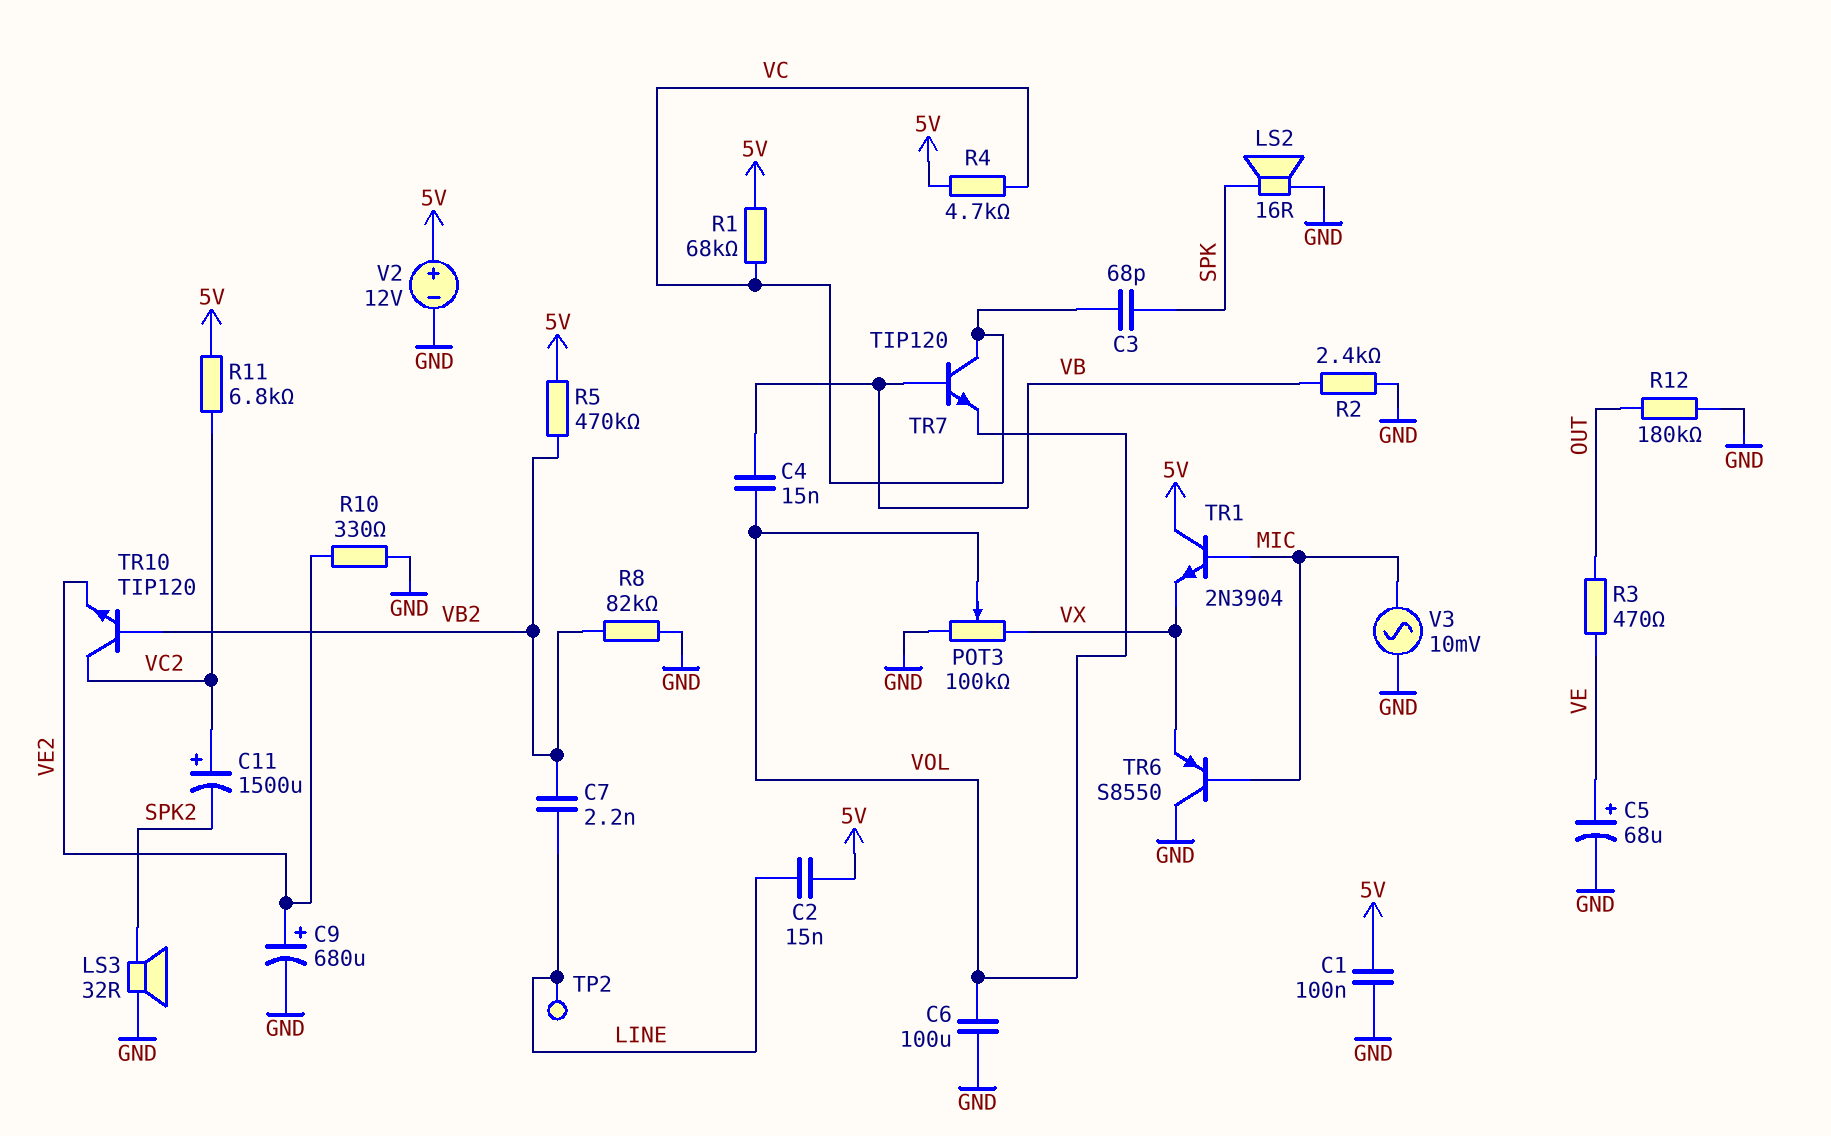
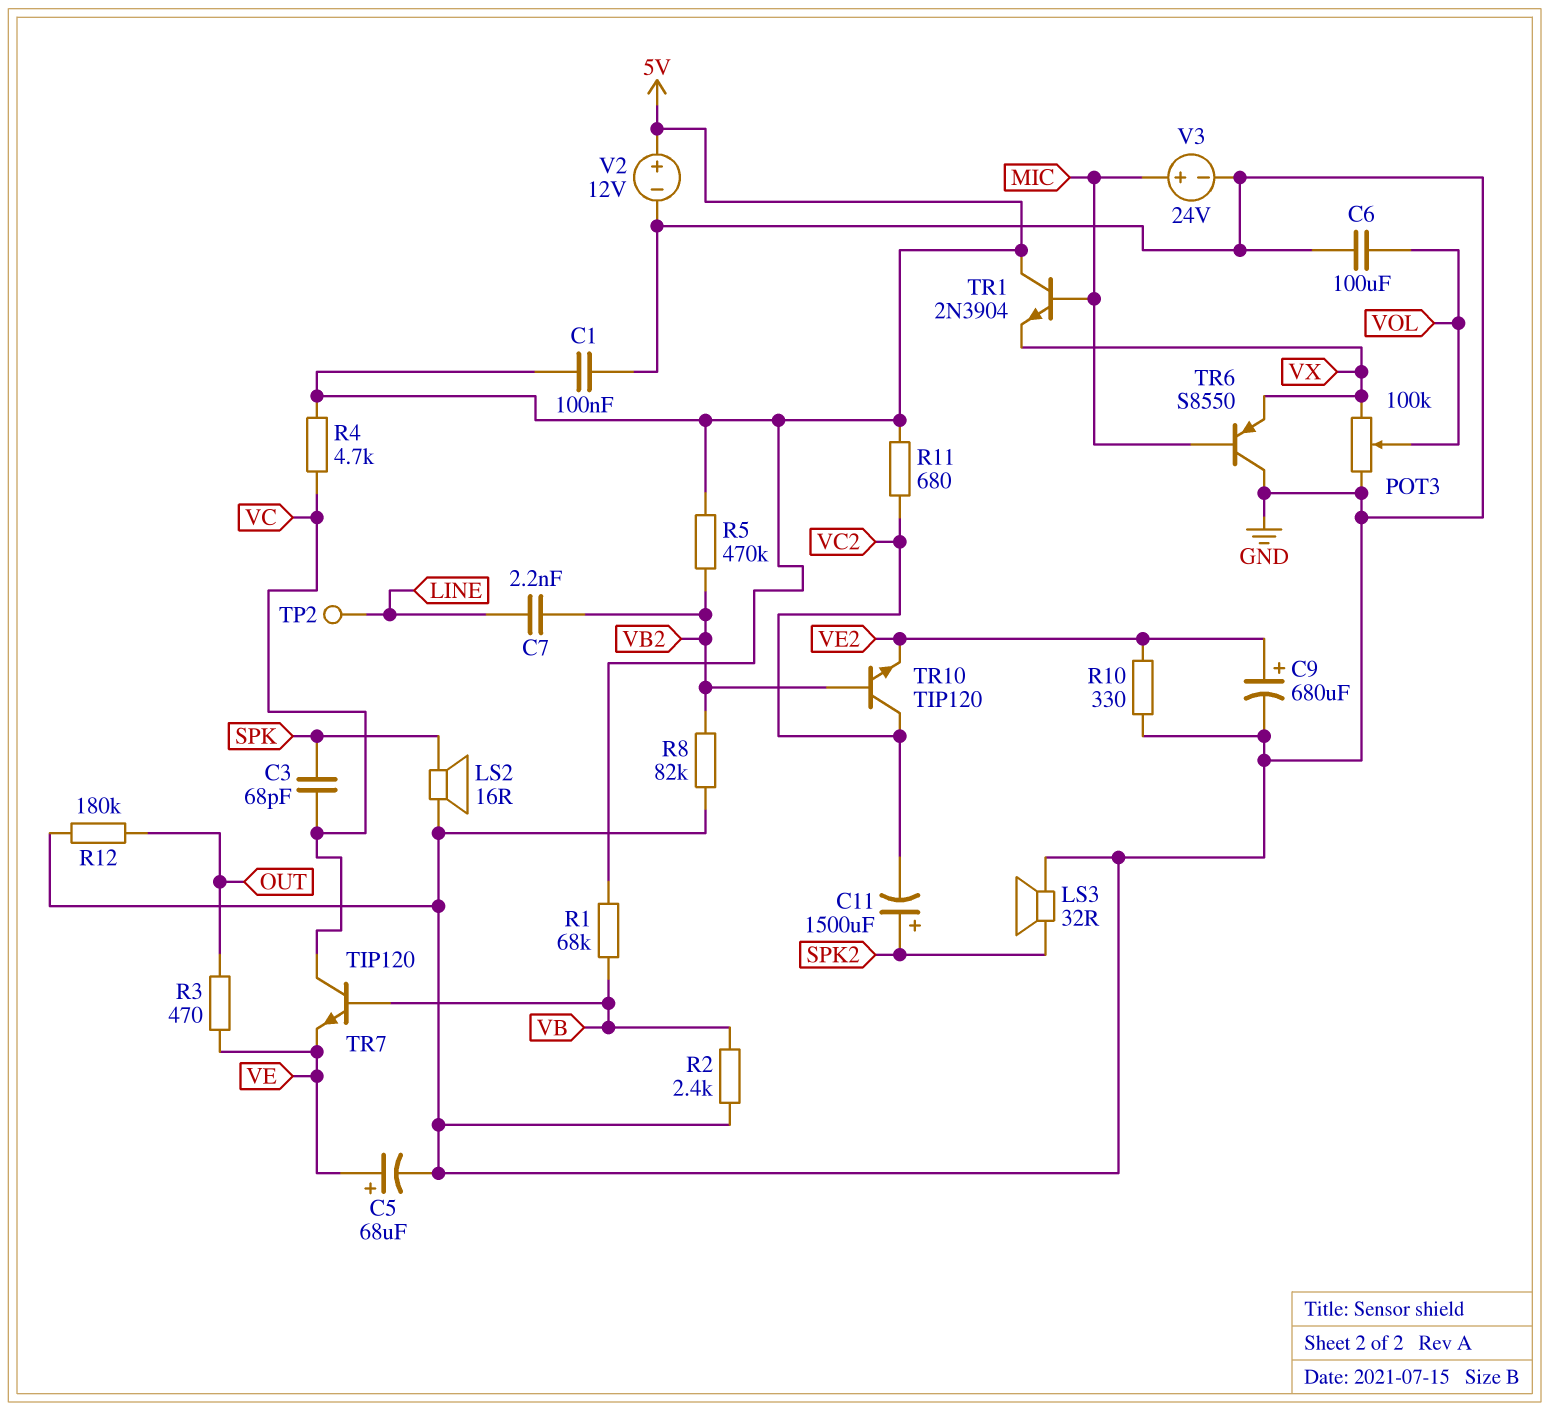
C2: 15nF (5V, LINE) -> none
C4: 15nF (VB, VOL) -> none
C11: 1500uF (plus VC2, minus SPK2) -> 1500uF (plus SPK2, minus VC2)
R1: 68k (5V, VC) -> 68k (5V, VB)
R11: 6.8k (5V, VC2) -> 680 (5V, VC2)
TR7: NPN TIP120 (B VB, C VC, E VOL) -> NPN TIP120 (B VB, C VC, E VE)
V3: AC 10mV (GND, MIC) -> 24V (plus MIC, minus GND)

